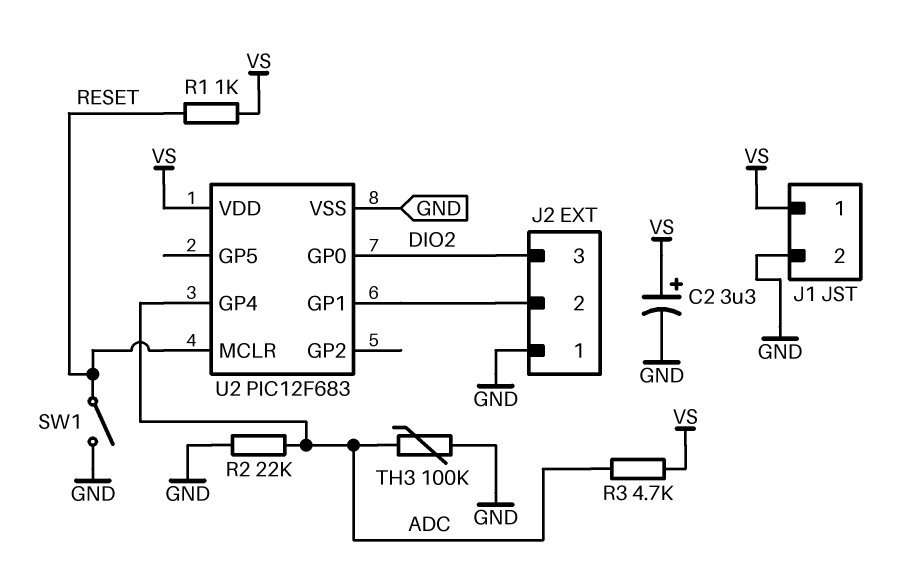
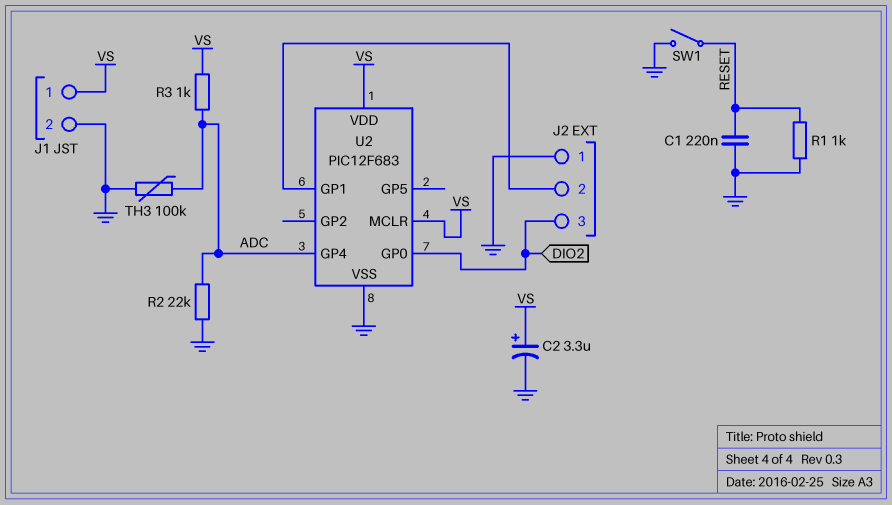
C1: none -> 220nF (GND, RESET)
R1: 1k (RESET, VS) -> 1k (GND, RESET)
R3: 4.7k (ADC, VS) -> 1k (ADC, VS)
U2 pin MCLR: RESET -> VS

